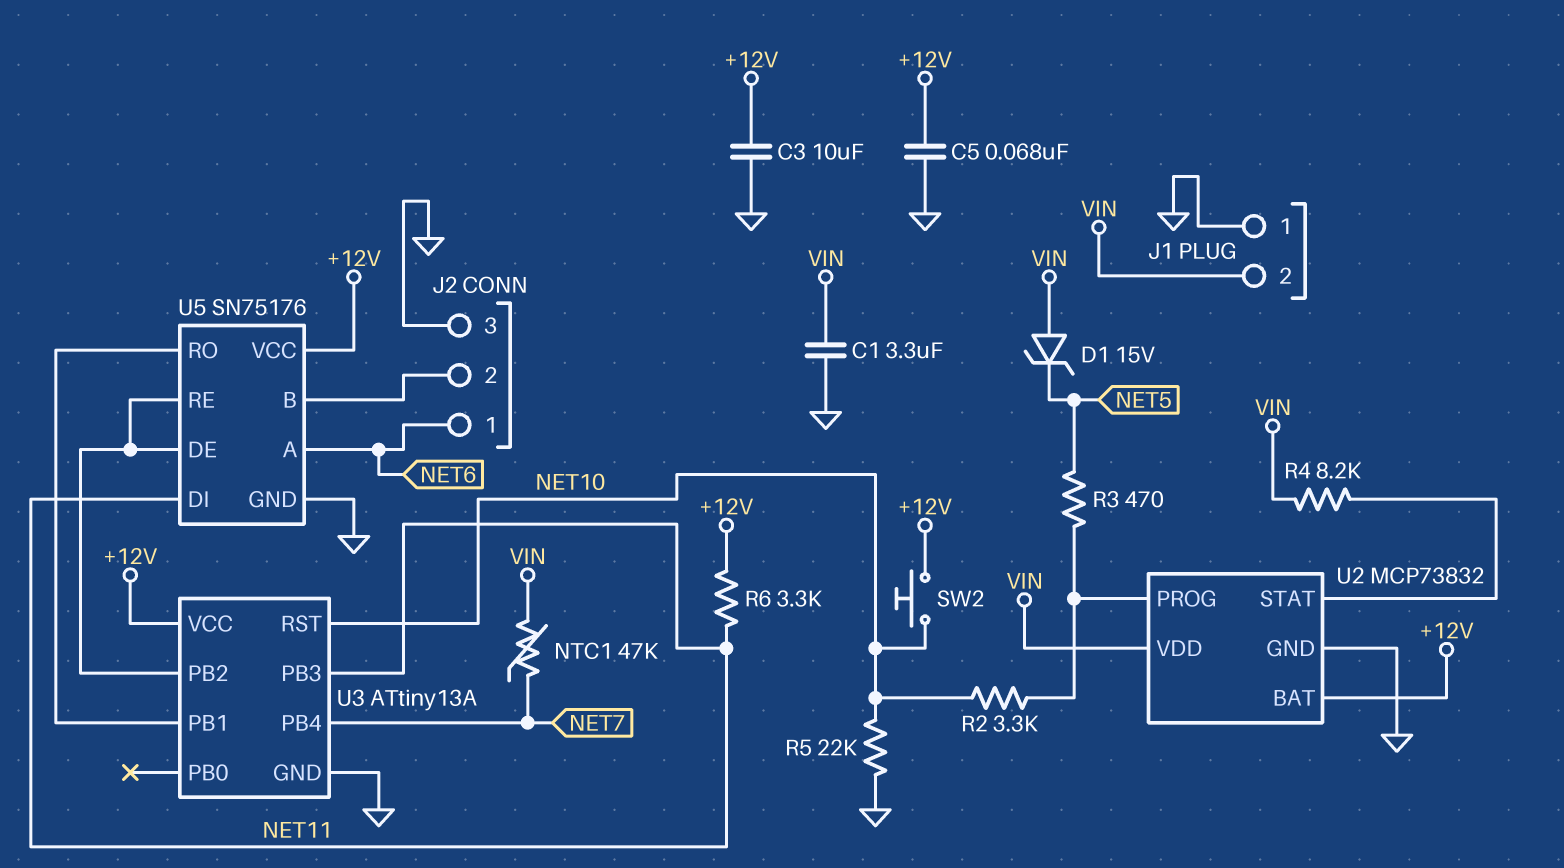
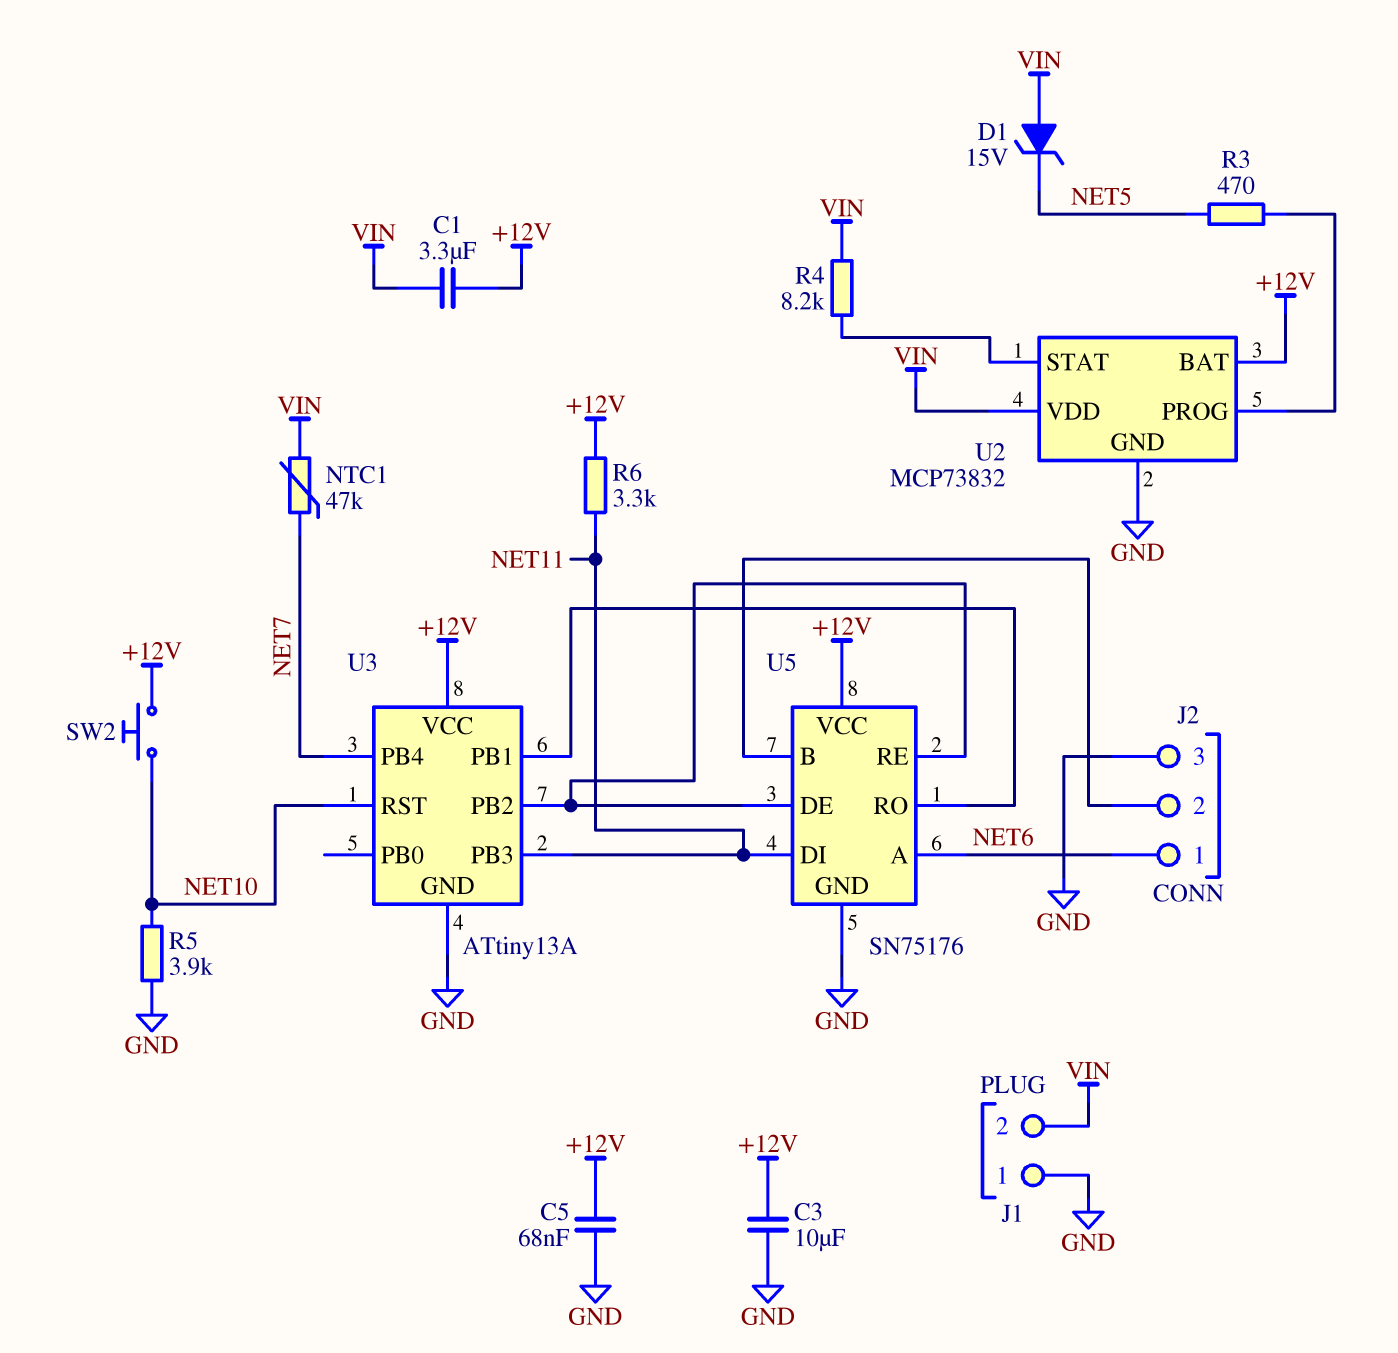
C1: 3.3uF (GND, VIN) -> 3.3uF (+12V, VIN)
R2: 3.3k (NET10, U2/PROG) -> none
R5: 22k (GND, NET10) -> 3.9k (GND, NET10)

